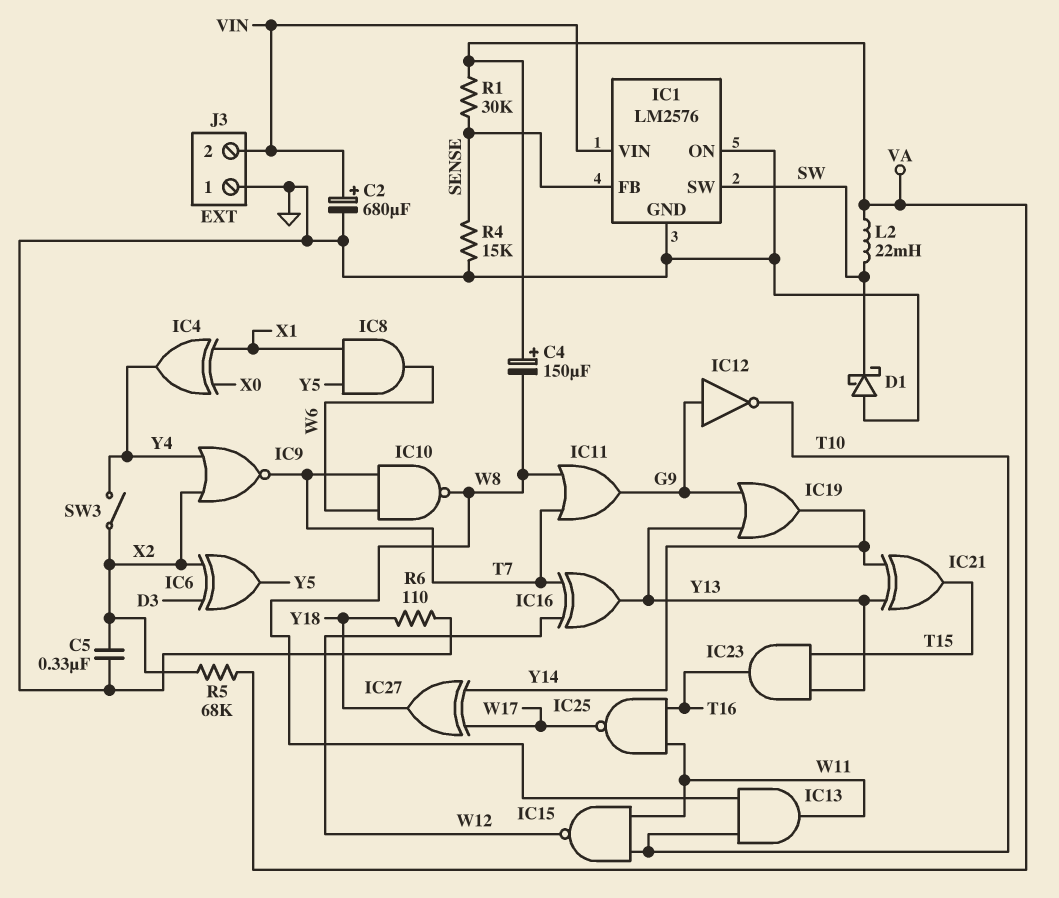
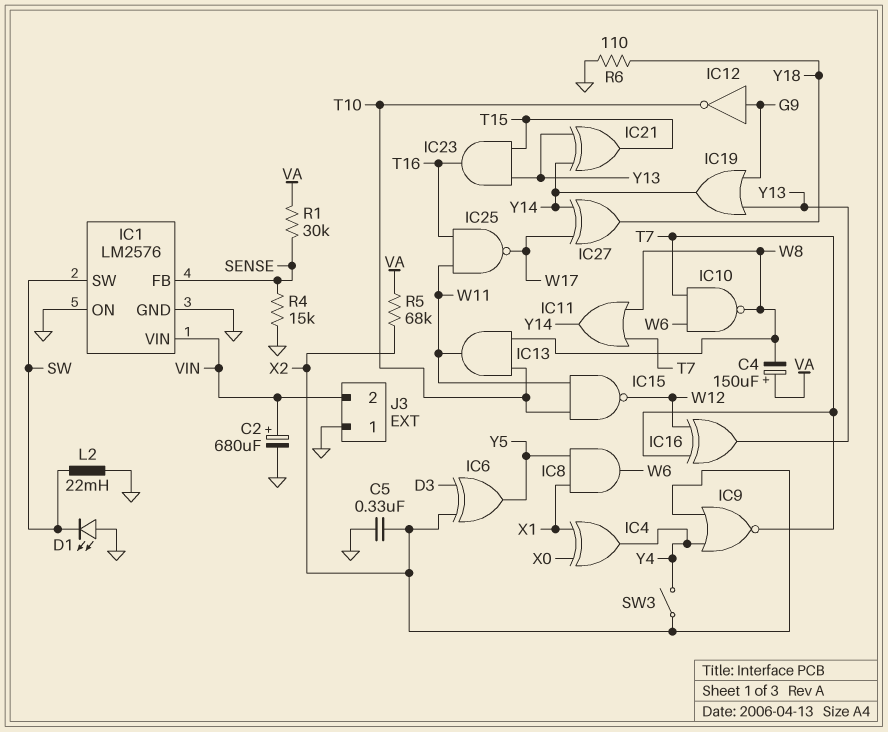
D1: schottky (A GND, K SW) -> LED (A GND, K SW)
IC11: OR (in T7, in W8, out G9) -> OR (in T7, in W8, out Y14)
L2: 22mH (SW, VA) -> 22mH (GND, SW)

